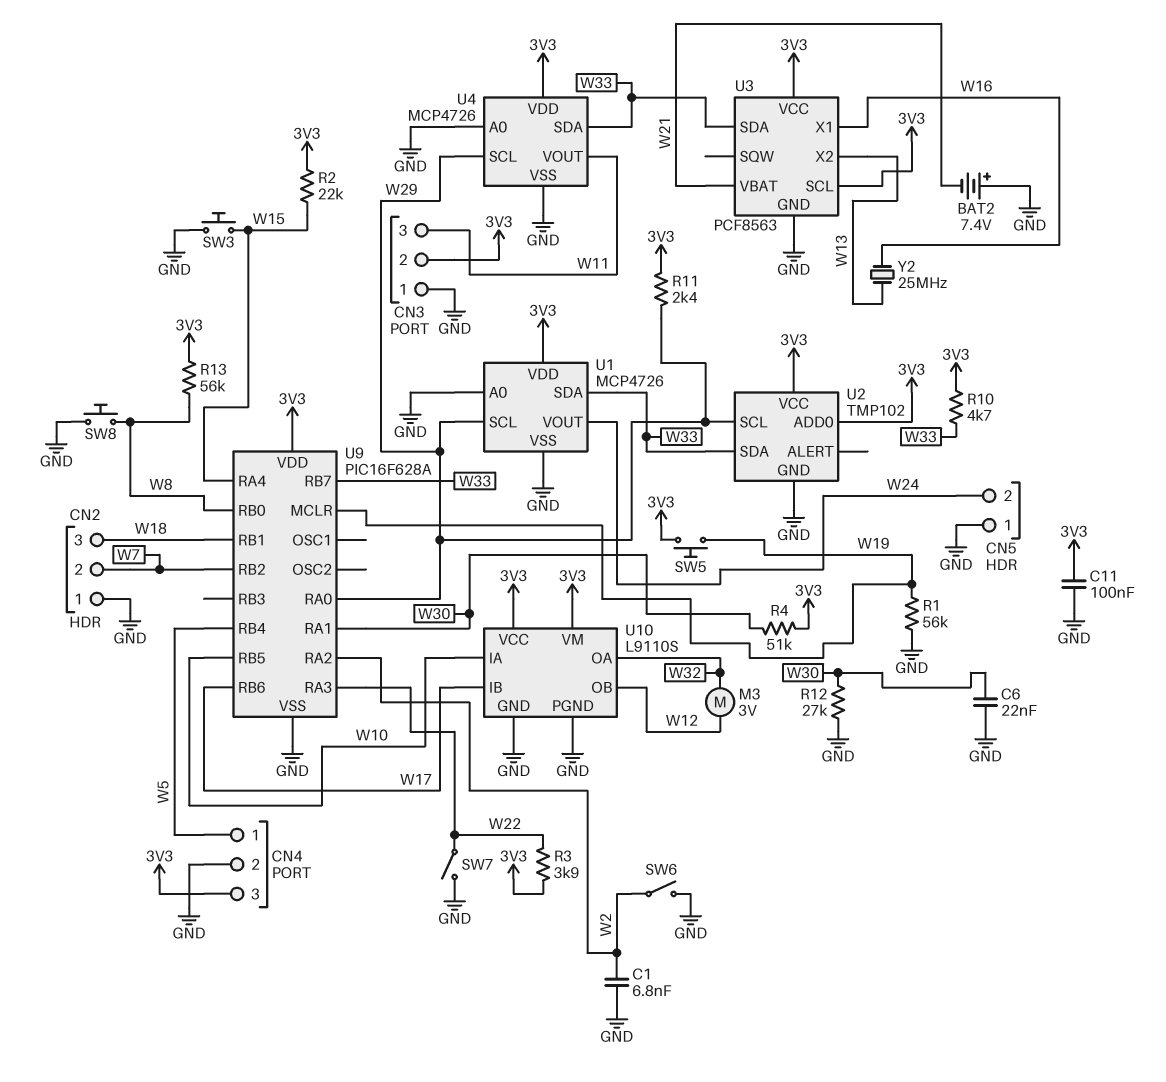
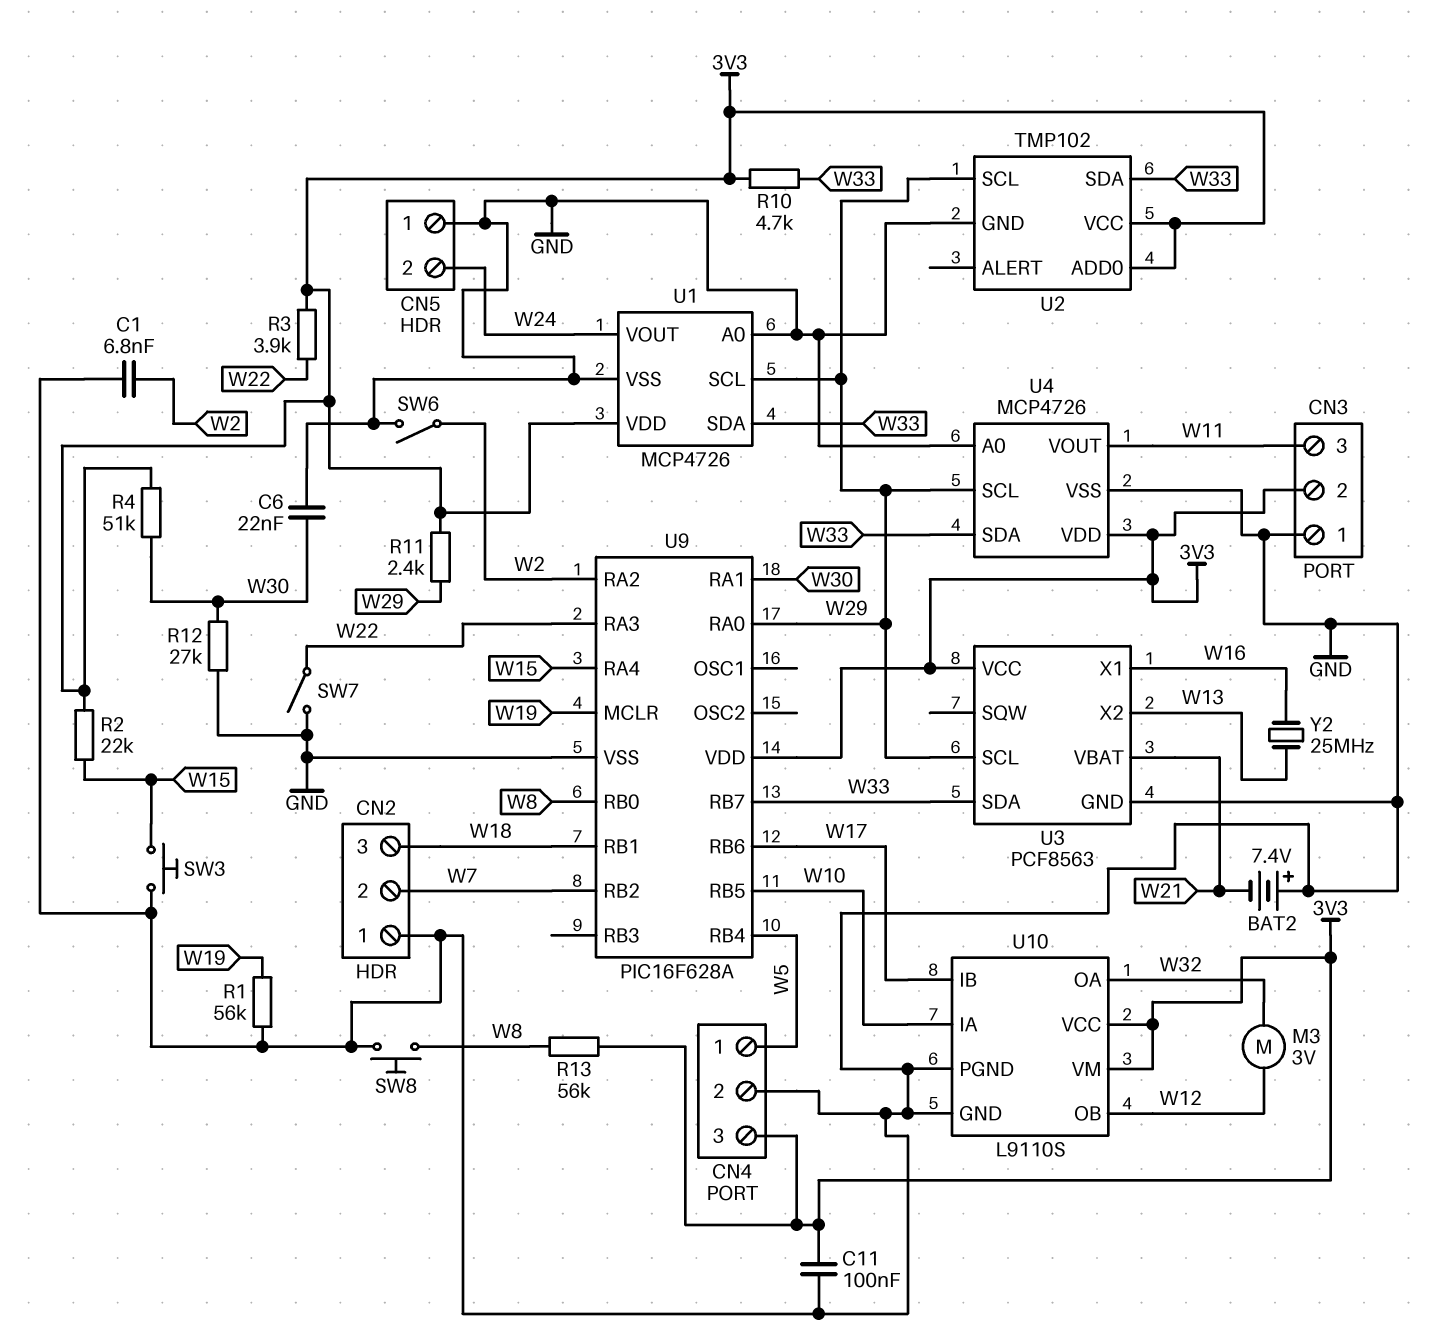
SW5: button (3V3, W19) -> none
U3 pin SCL: 3V3 -> W29

